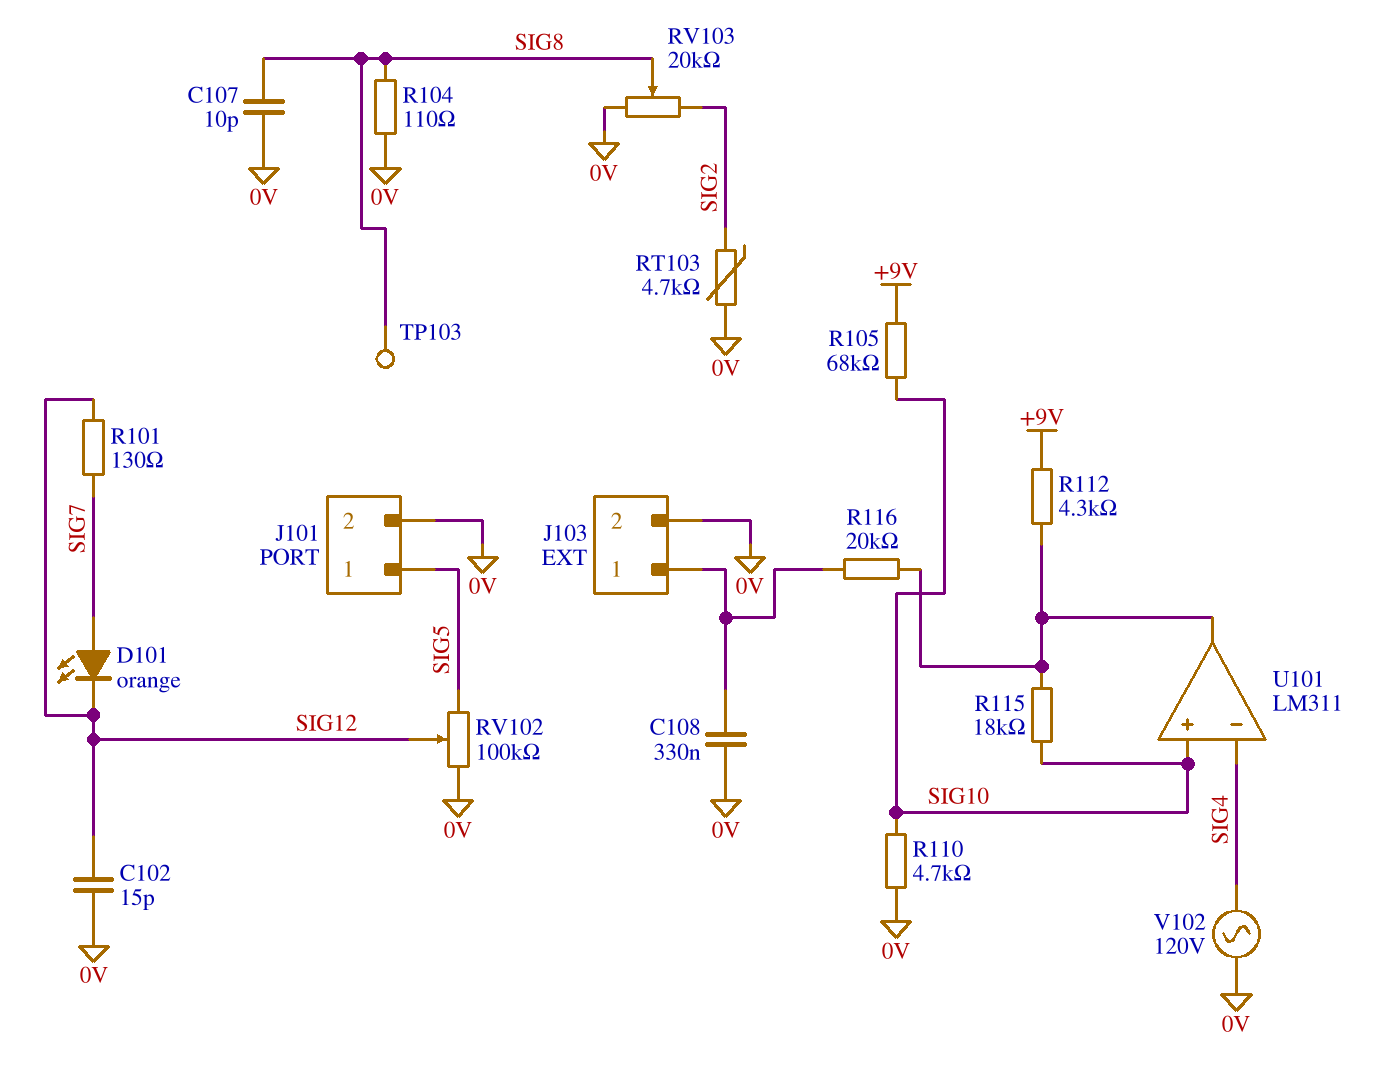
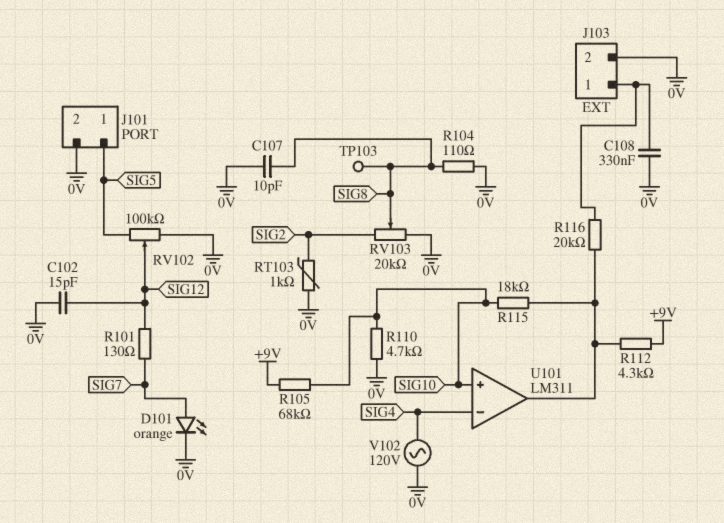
D101: LED orange (A SIG7, K SIG12) -> LED orange (A SIG7, K 0V)
RT103: 4.7k (0V, SIG2) -> 1k (0V, SIG2)

